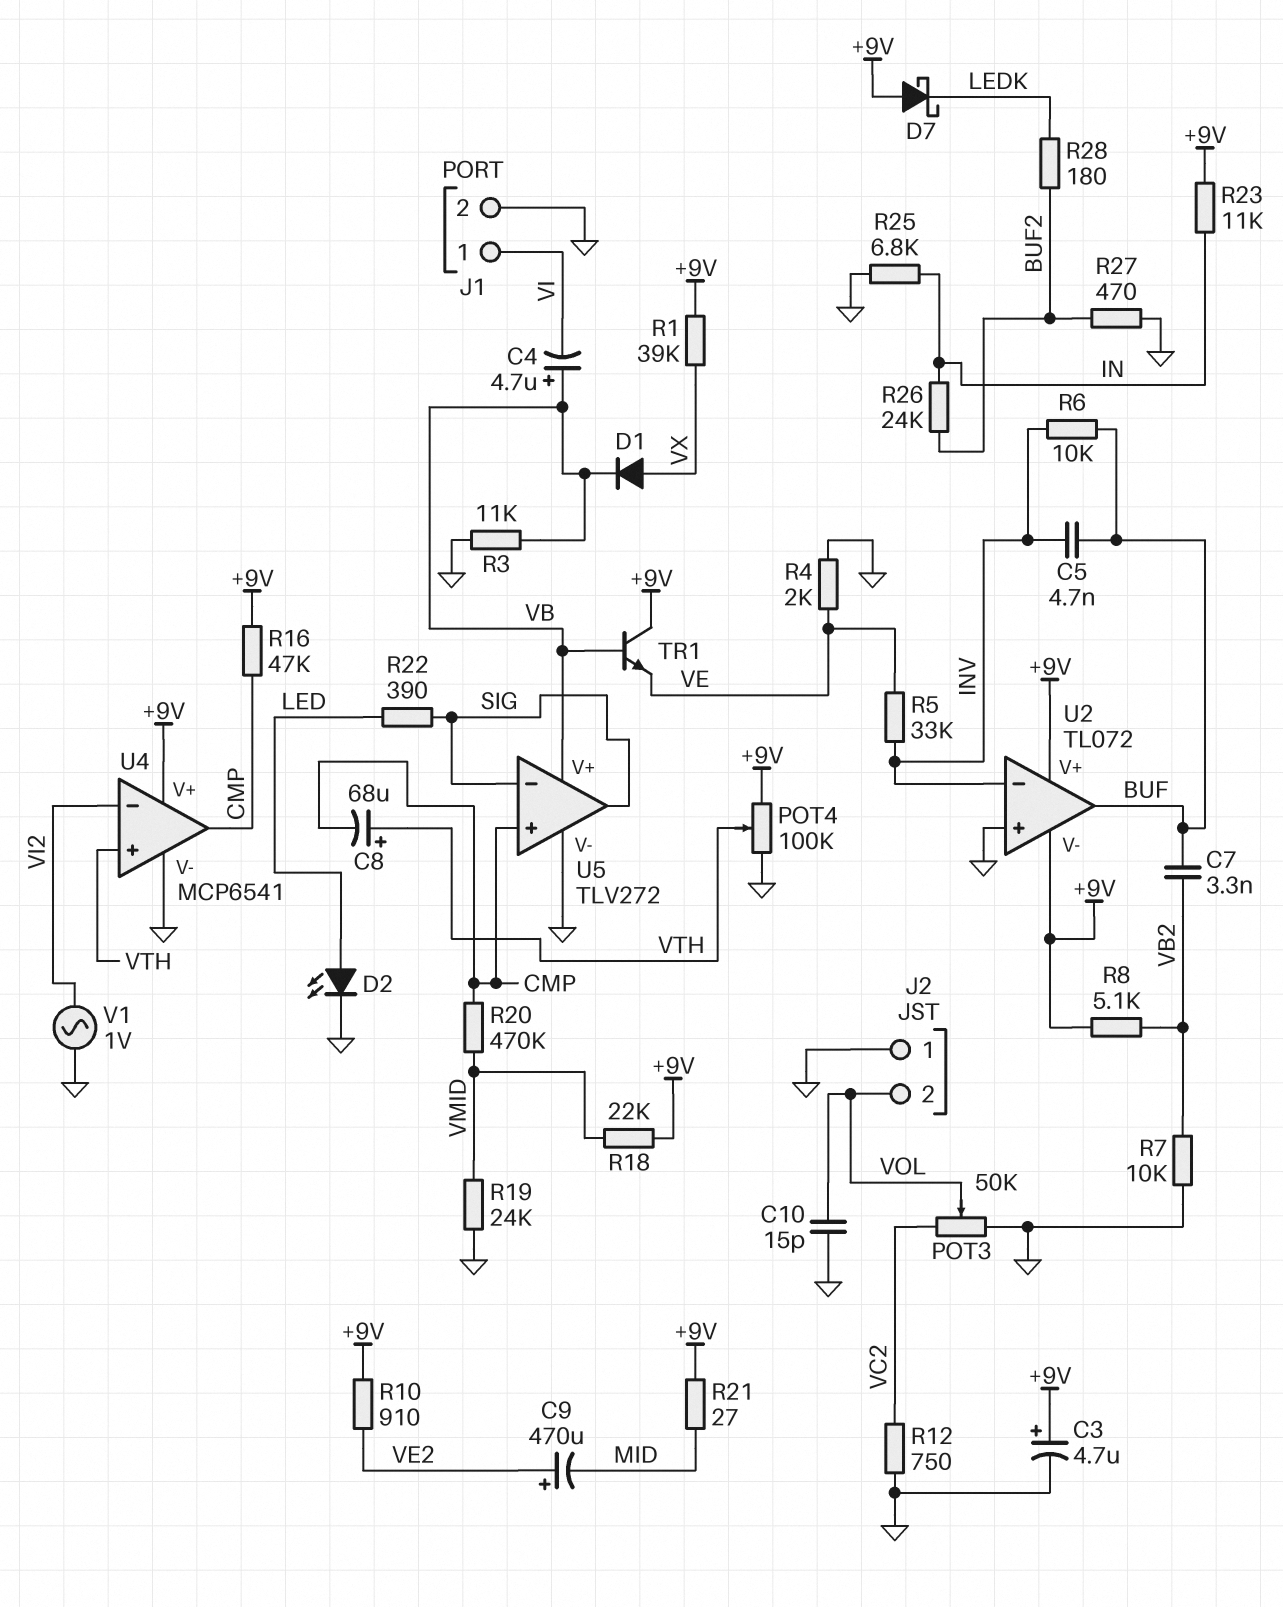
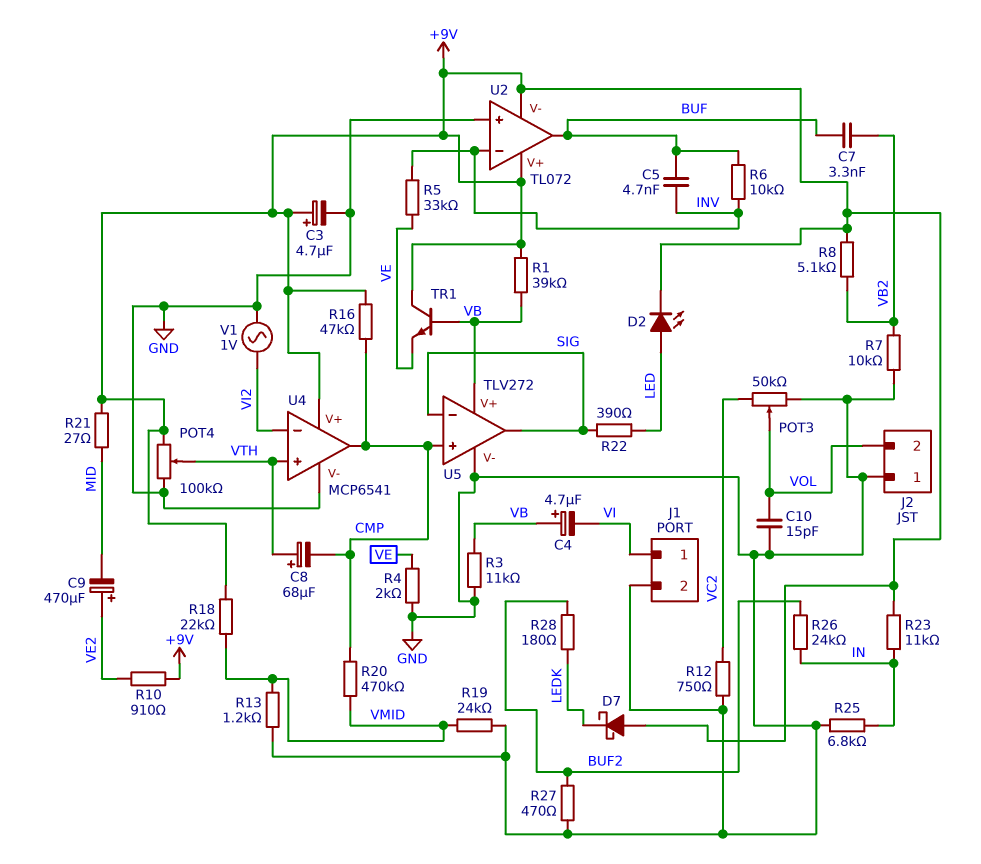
D1: diode (A VX, K VB) -> none
D2: LED (A LED, K GND) -> LED (A LED, K +9V)
R1: 39k (+9V, VX) -> 39k (+9V, VB)
R13: none -> 1.2k (GND, VMID)

